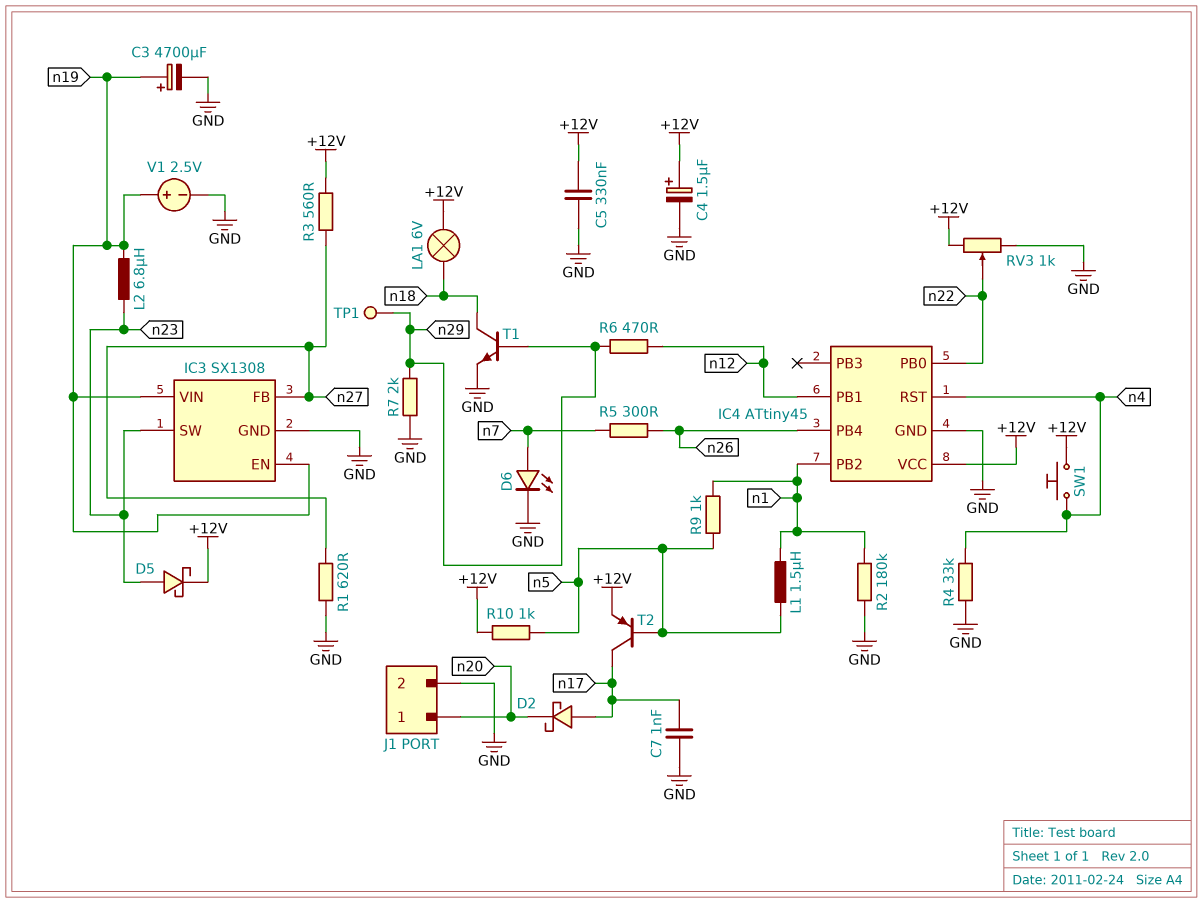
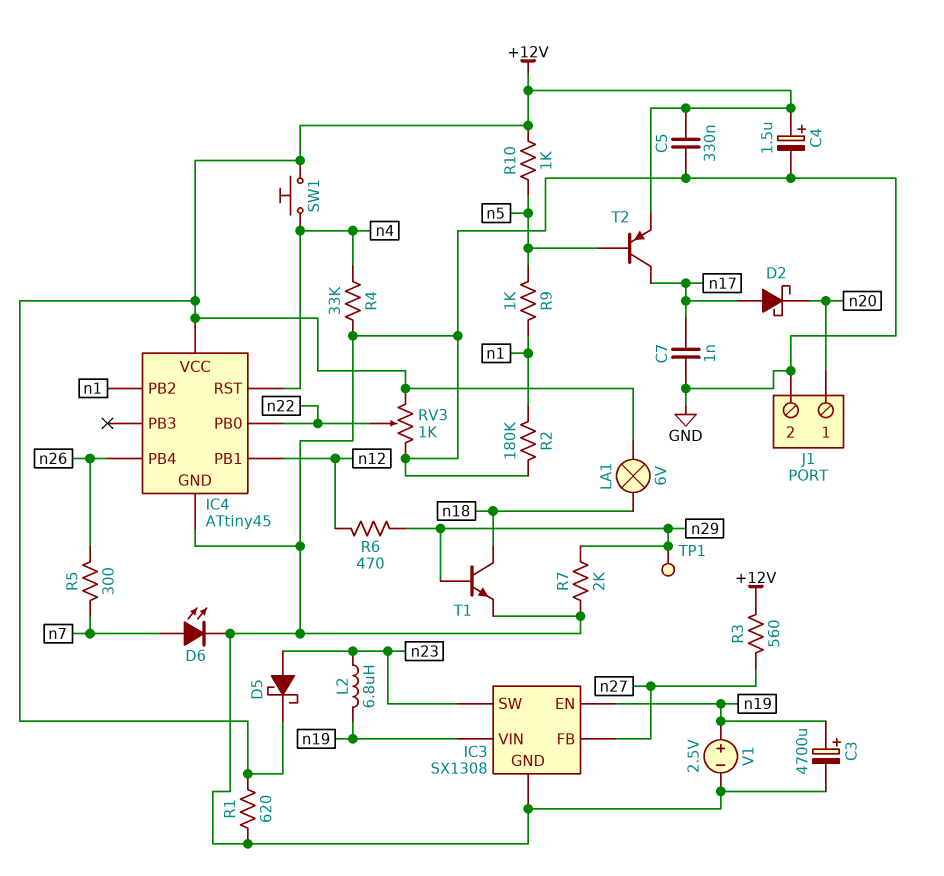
L1: 1.5uH (n1, n5) -> none
R1: 620 (GND, n27) -> 620 (+12V, GND)

